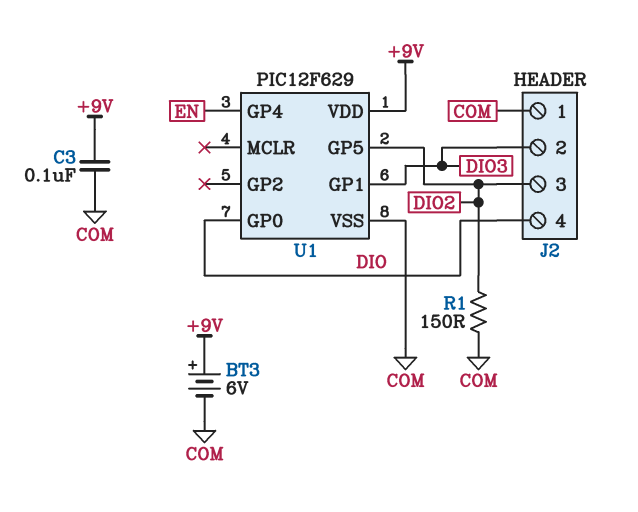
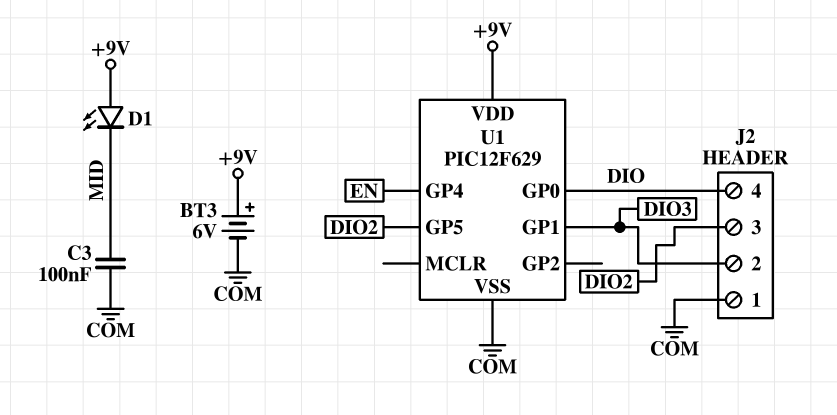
C3: 100nF (+9V, COM) -> 100nF (COM, MID)
D1: none -> LED (A +9V, K MID)
R1: 150 (COM, DIO2) -> none

